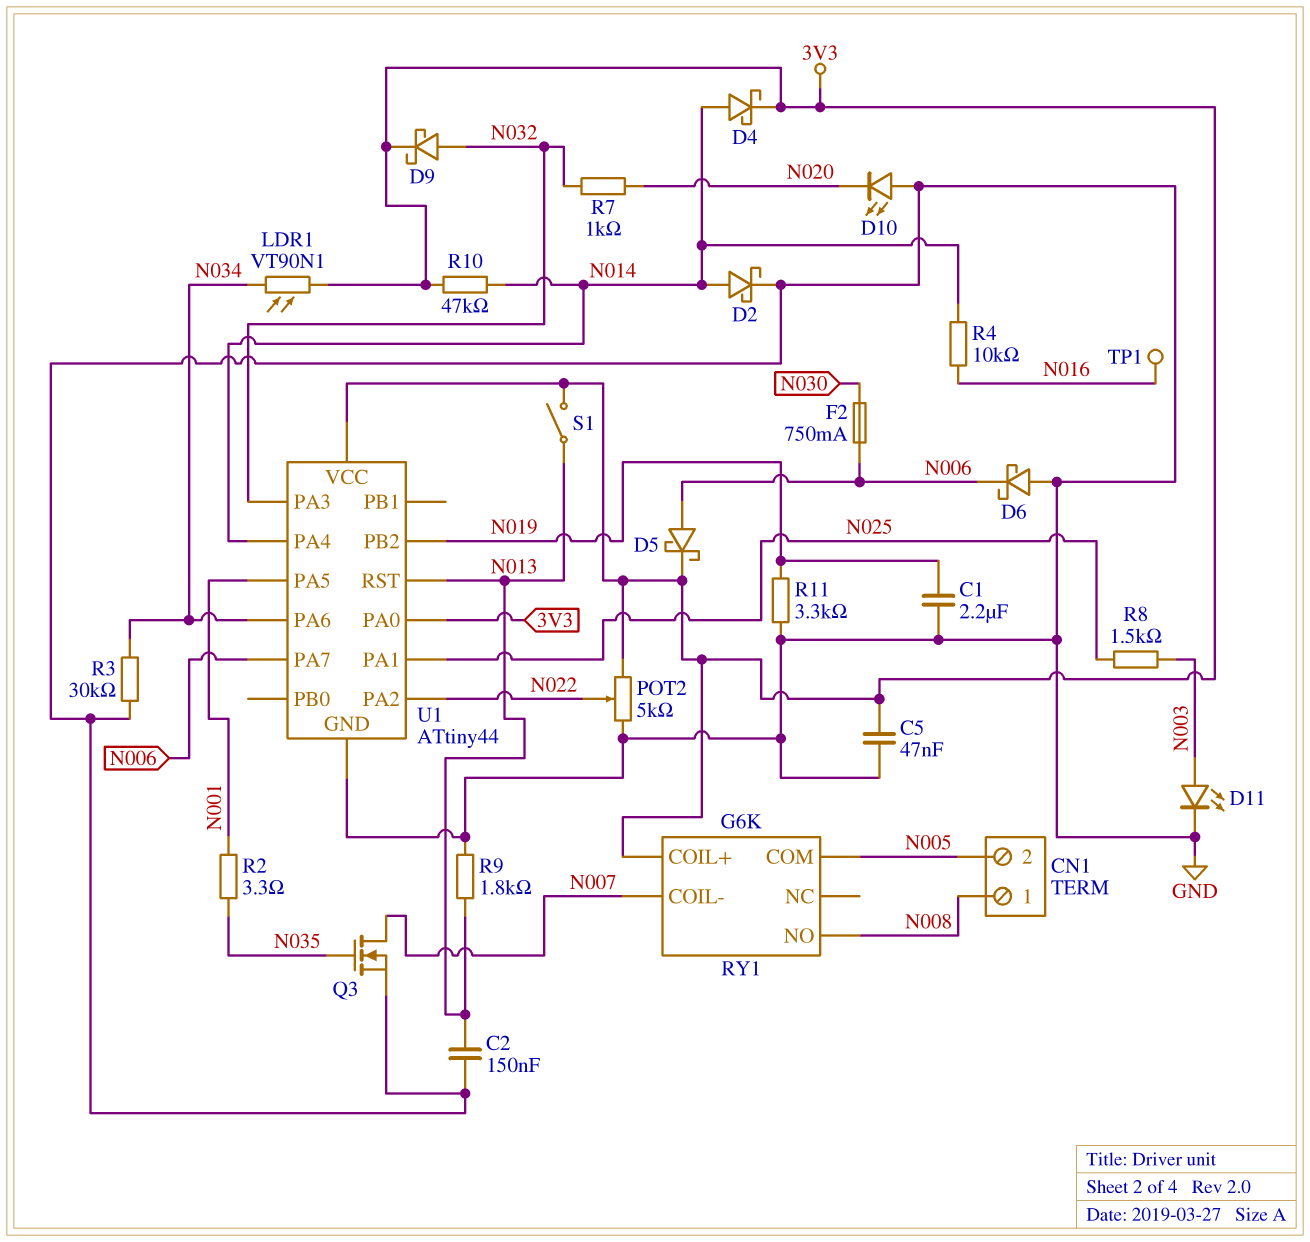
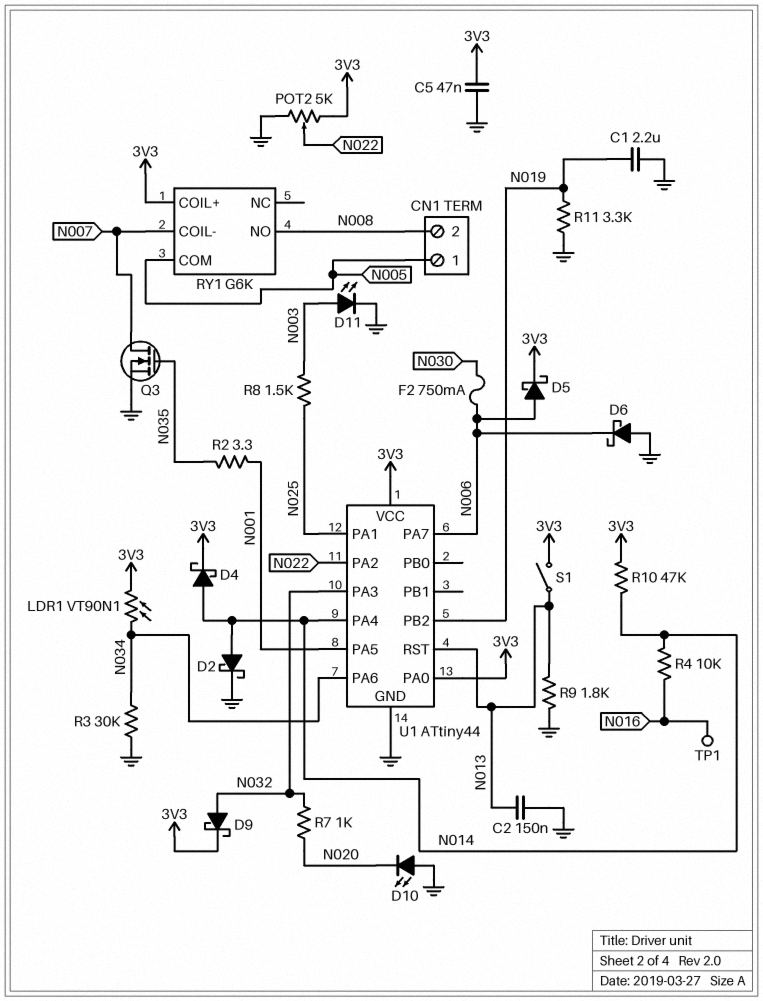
CN1 pin 1: N008 -> N005
CN1 pin 2: N005 -> N008

